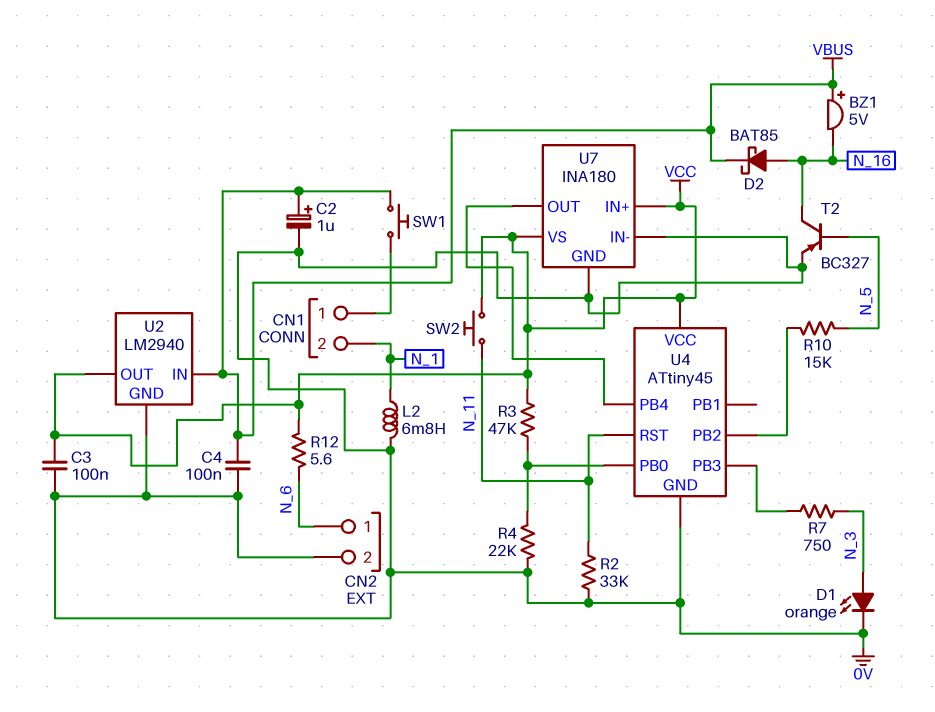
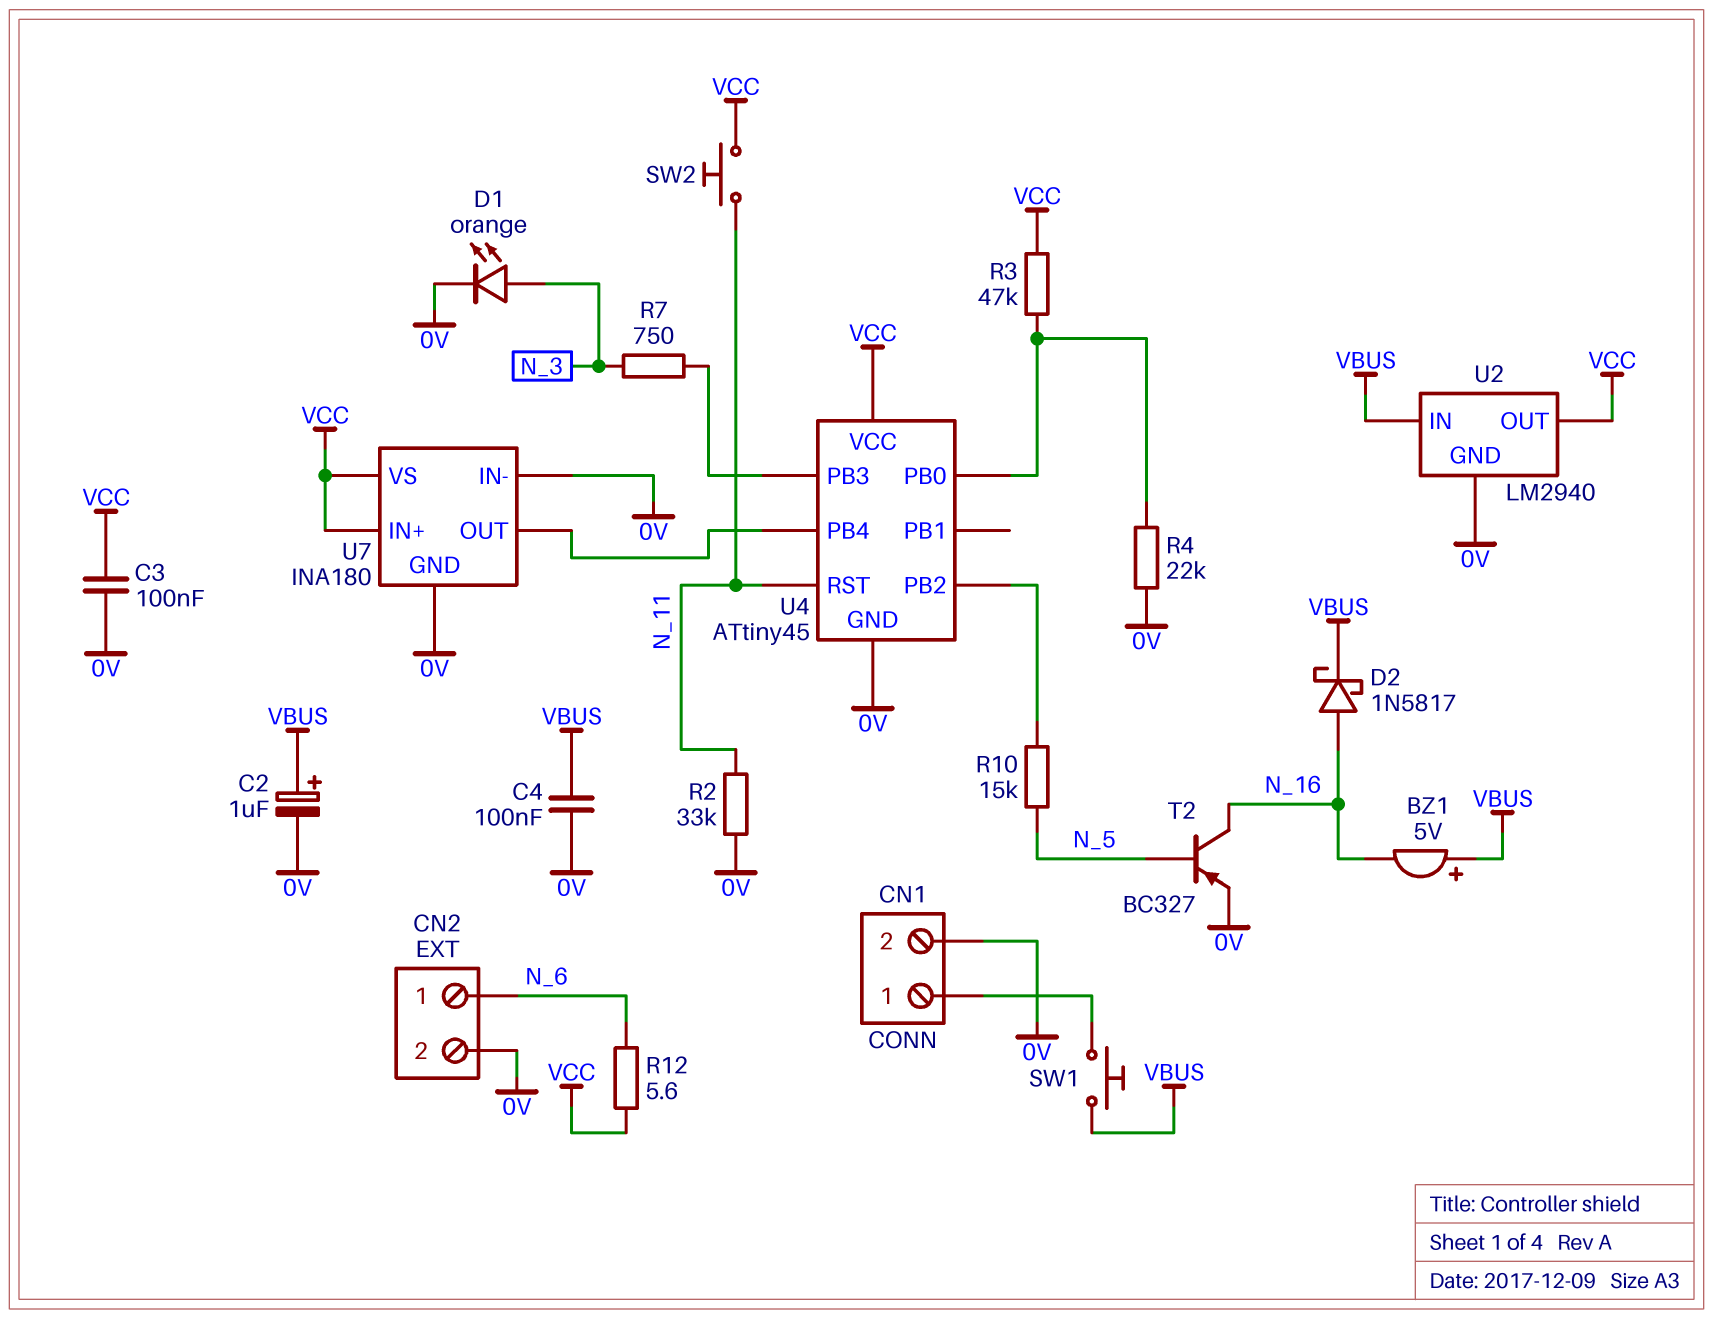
CN1 pin 2: N_1 -> 0V
D2: schottky BAT85 (A N_16, K VBUS) -> schottky 1N5817 (A N_16, K VBUS)
L2: 6.8mH (0V, N_1) -> none

